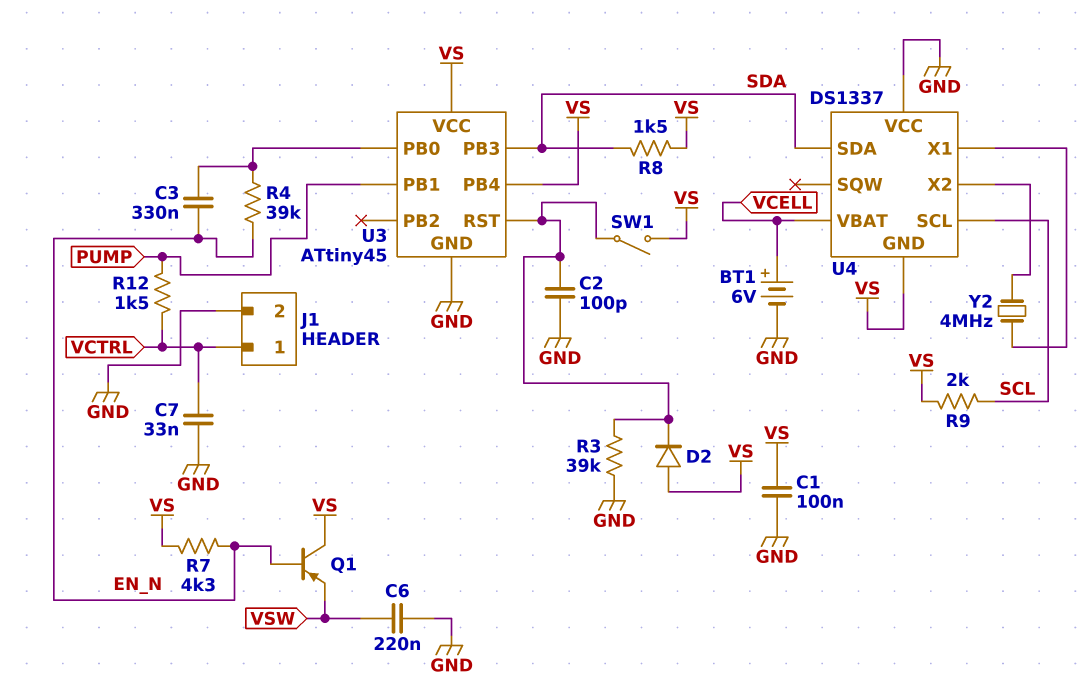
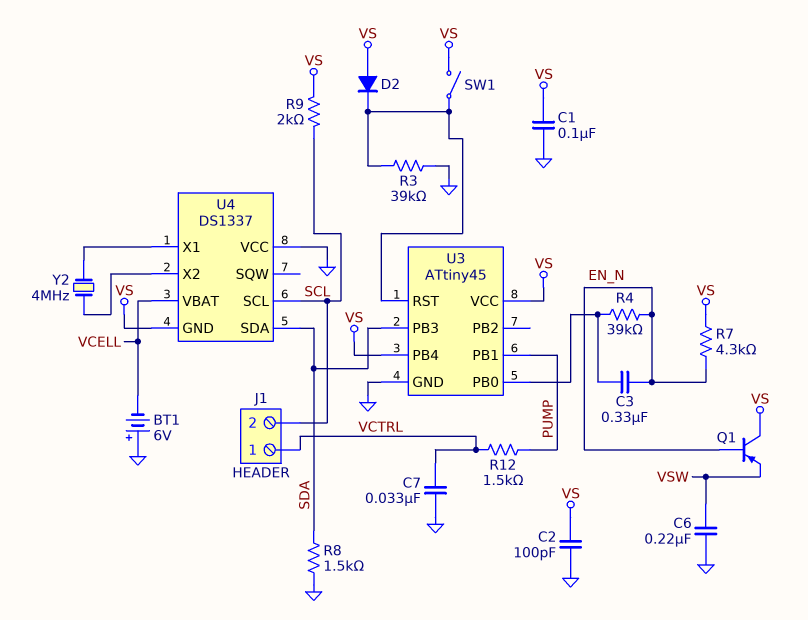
BT1: 6V (plus VCELL, minus GND) -> 6V (plus GND, minus VCELL)
C2: 100pF (GND, U3/RST) -> 100pF (GND, VS)
J1 pin 2: GND -> SCL
R8: 1.5k (SDA, VS) -> 1.5k (GND, SDA)

